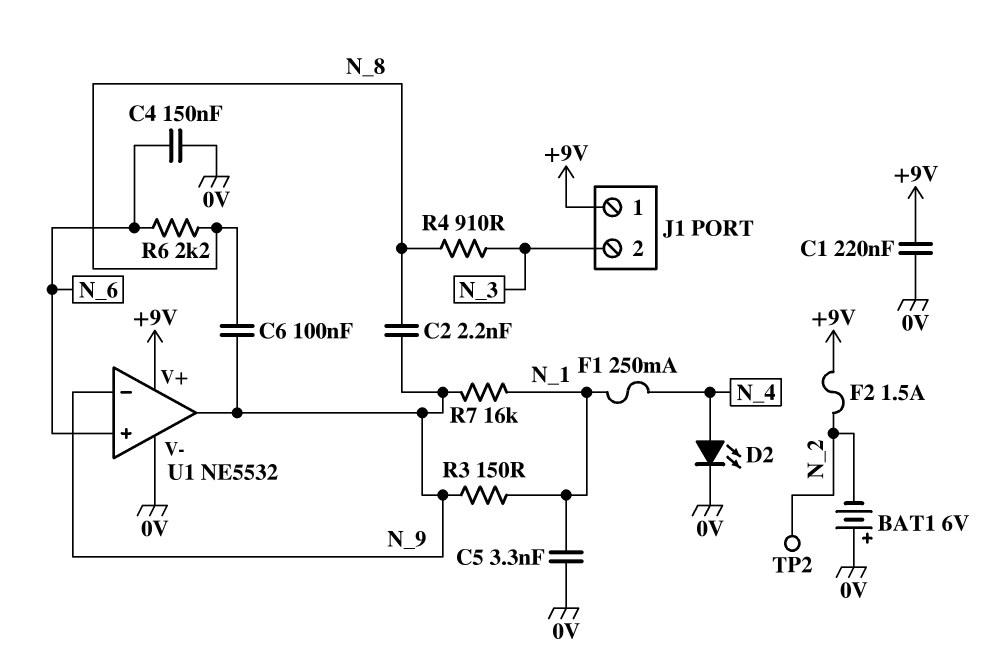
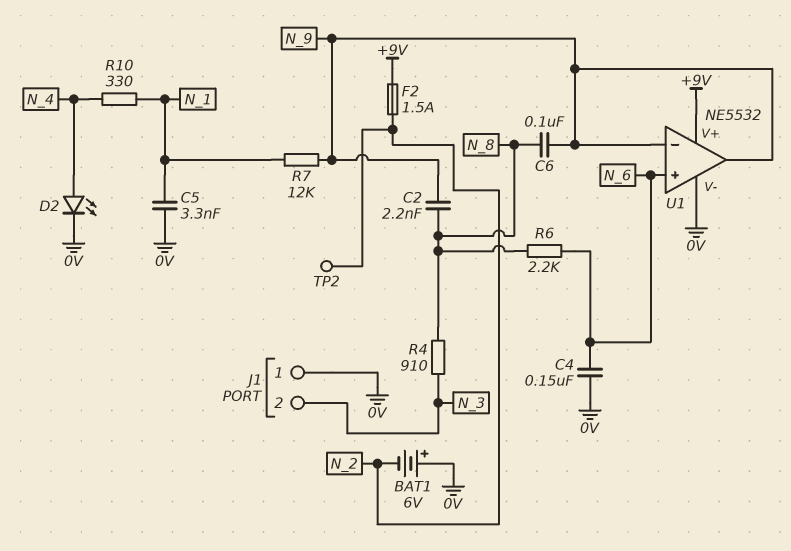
C1: 220nF (+9V, 0V) -> none
F1: 250mA (N_1, N_4) -> none
J1 pin 1: +9V -> 0V
R3: 150 (N_1, N_9) -> none
R7: 16k (N_1, N_9) -> 12k (N_1, N_9)
R10: none -> 330 (N_1, N_4)

